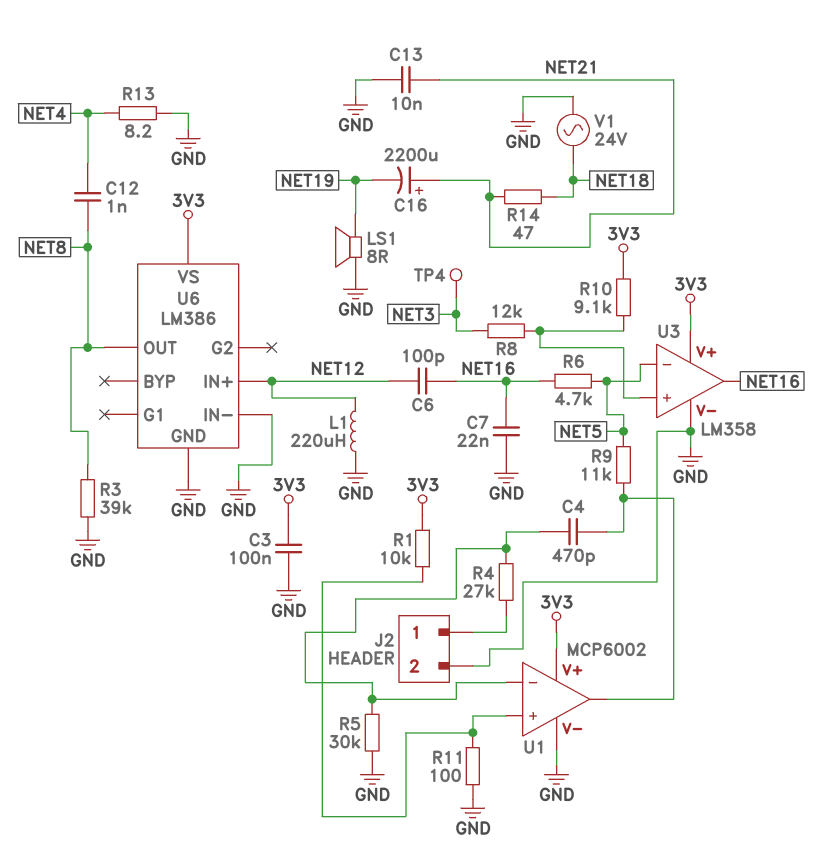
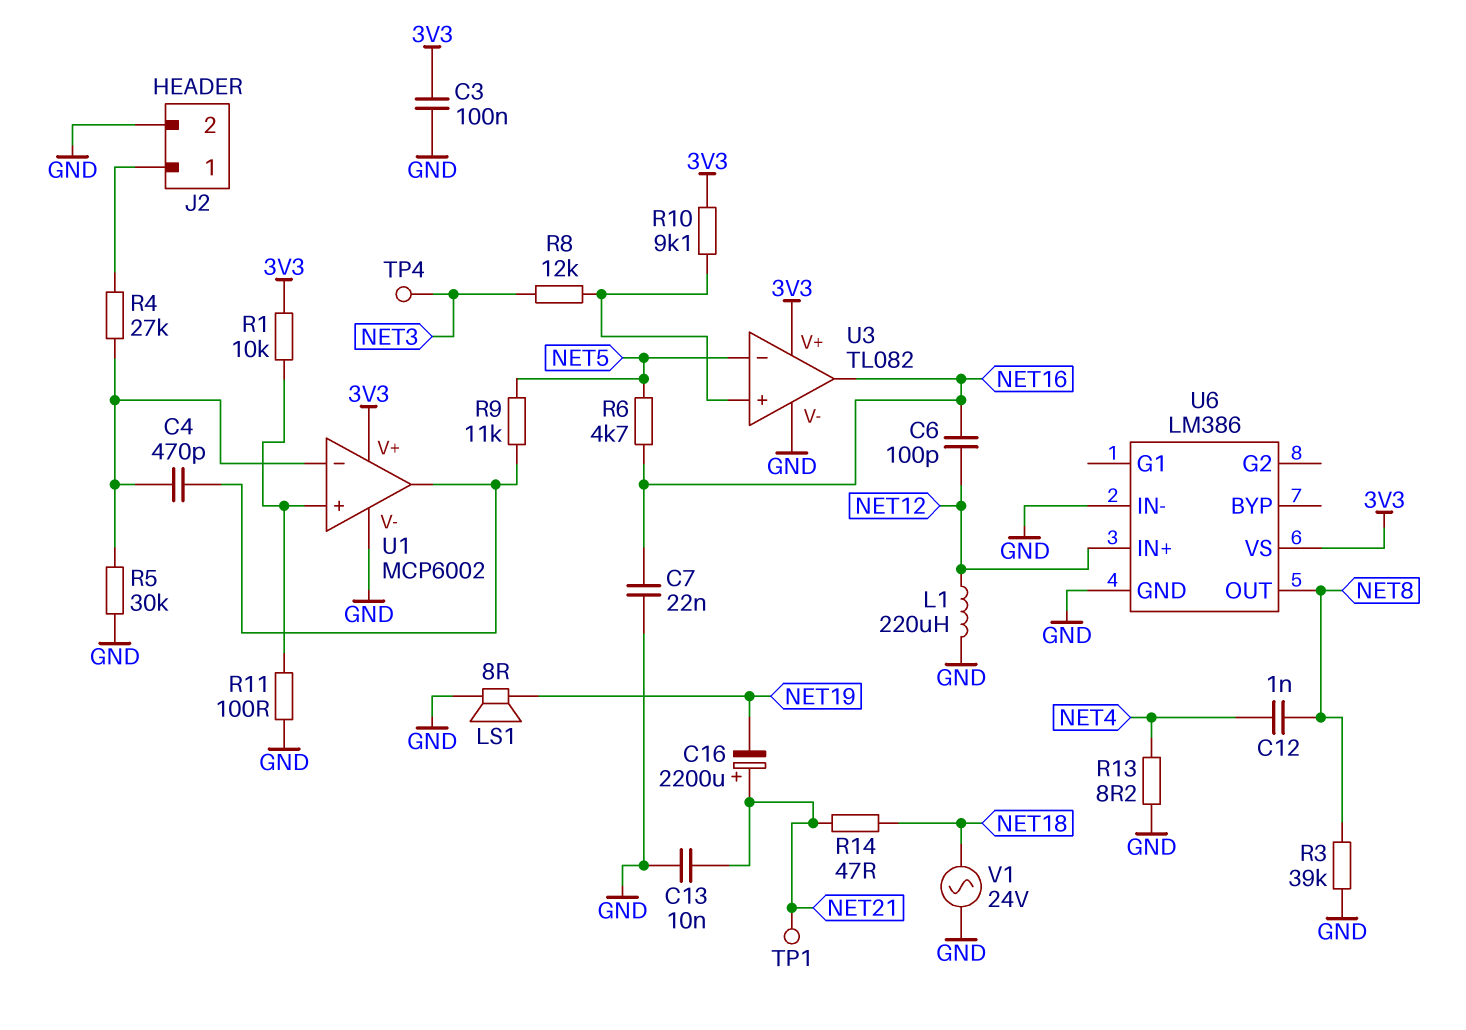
TP1: none -> test point (NET21)
U3: LM358 -> TL082

